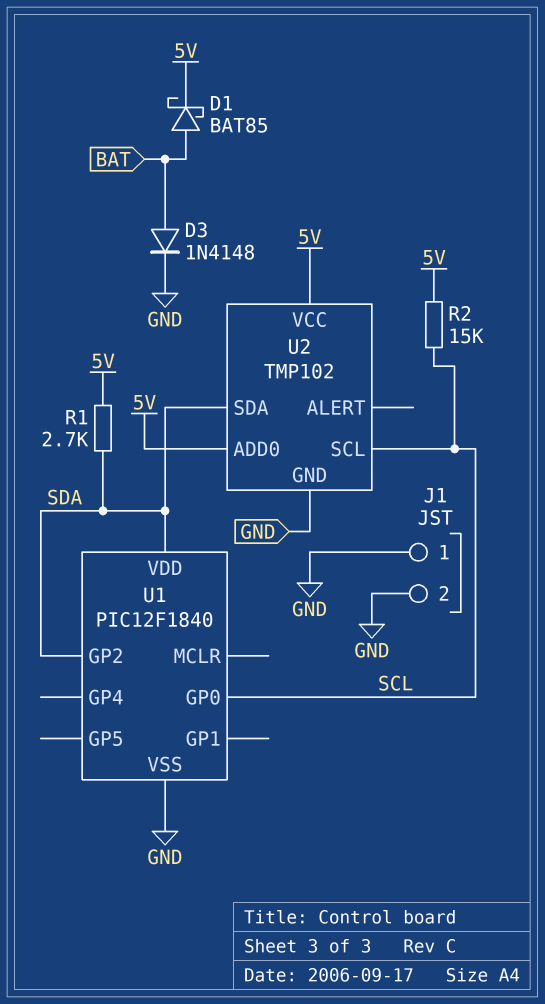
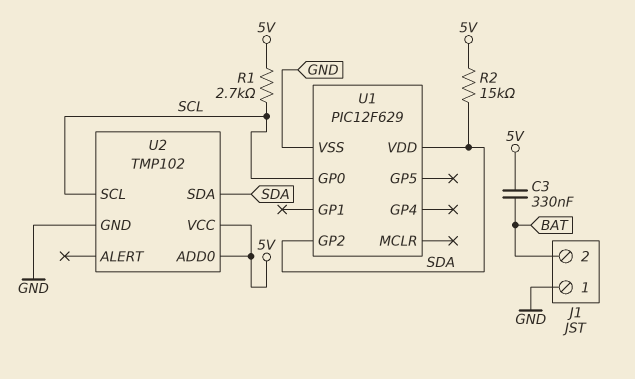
C3: none -> 330nF (5V, BAT)
D1: schottky BAT85 (A BAT, K 5V) -> none
D3: diode 1N4148 (A BAT, K GND) -> none
J1 pin 2: GND -> BAT
R1: 2.7k (5V, SDA) -> 2.7k (5V, SCL)
R2: 15k (5V, SCL) -> 15k (5V, SDA)
U1: PIC12F1840 -> PIC12F629

